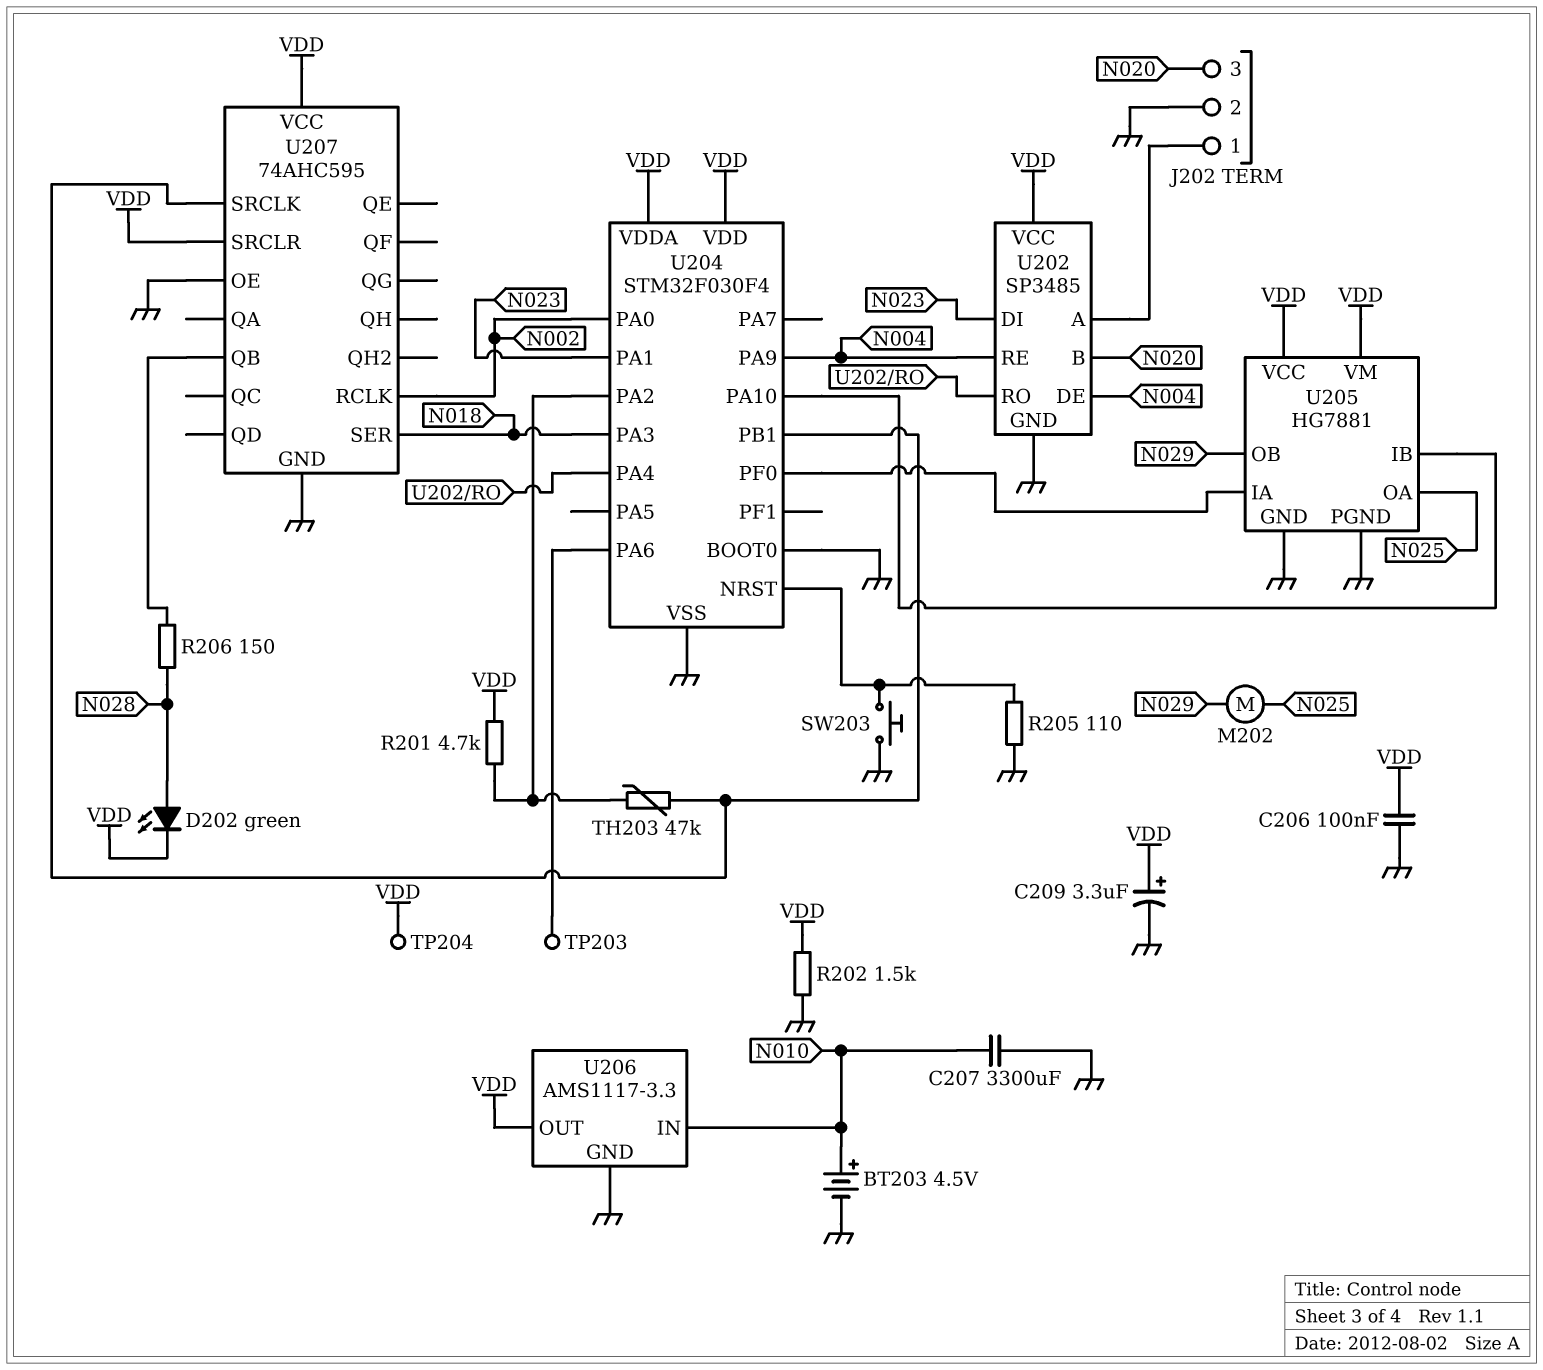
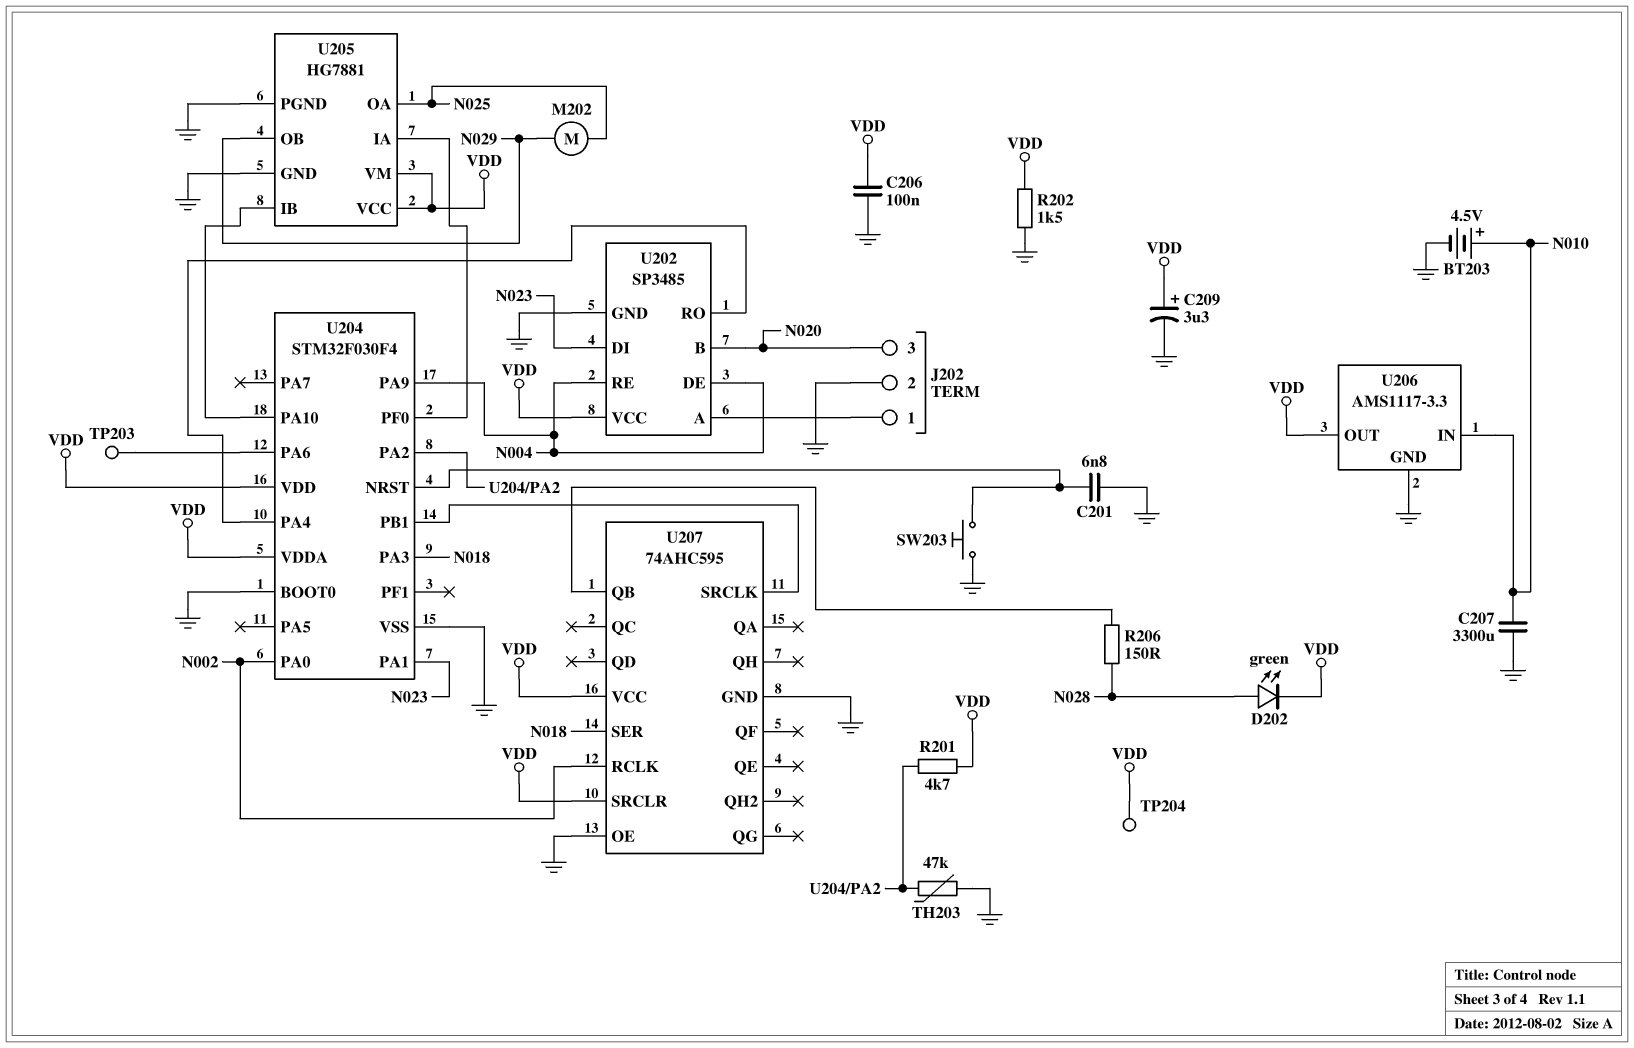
C201: none -> 6.8nF (GND, U204/NRST)
R205: 110 (GND, U204/NRST) -> none
TH203: 47k (U204/PA2, U204/PB1) -> 47k (GND, U204/PA2)

